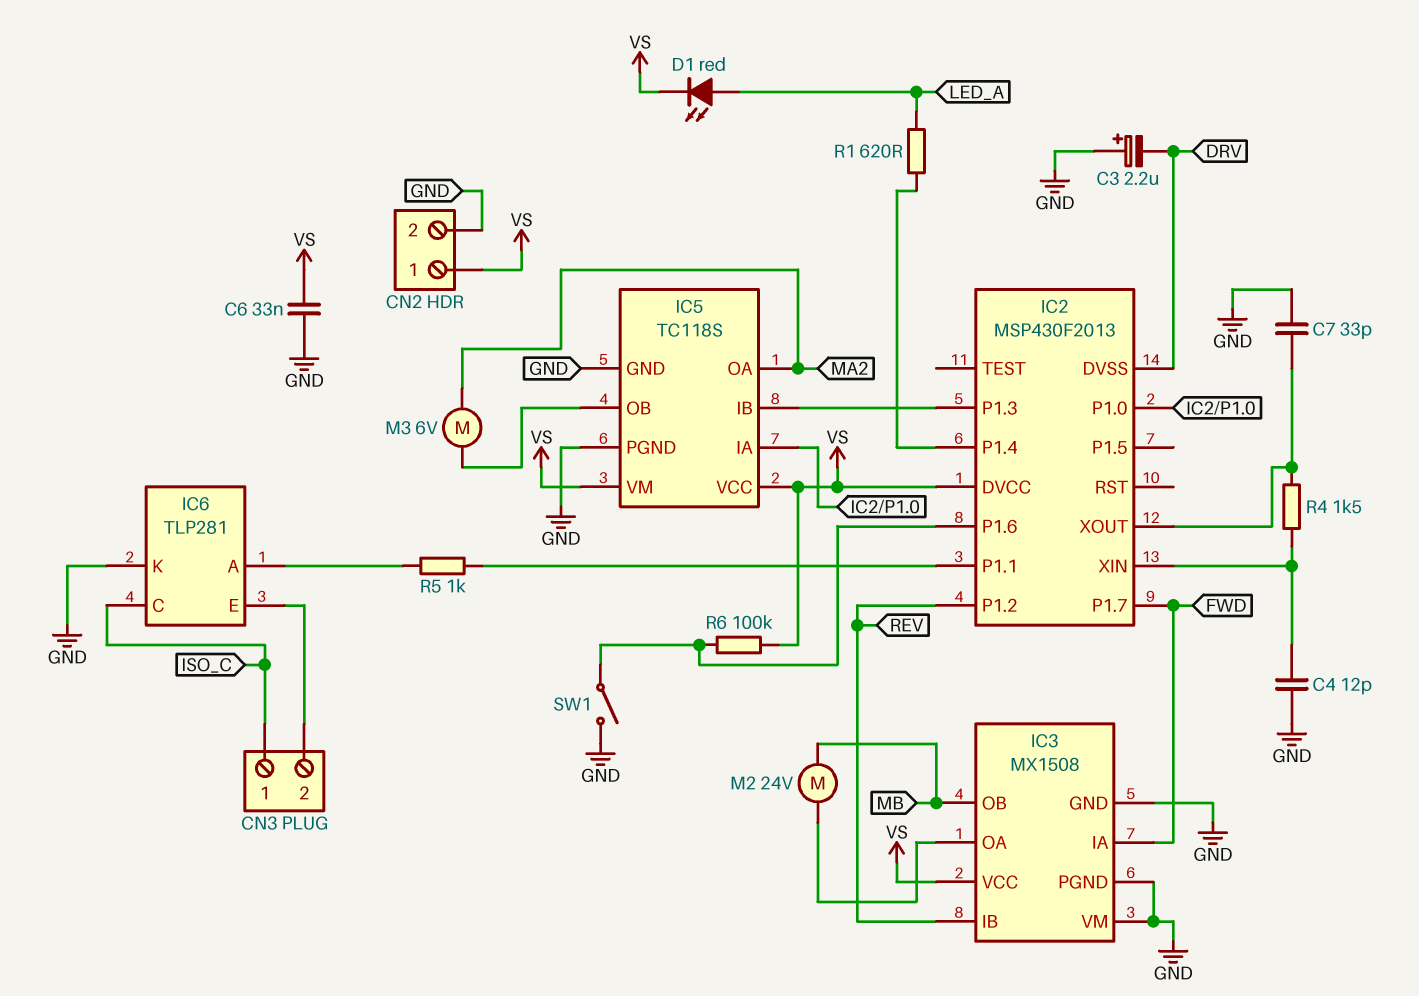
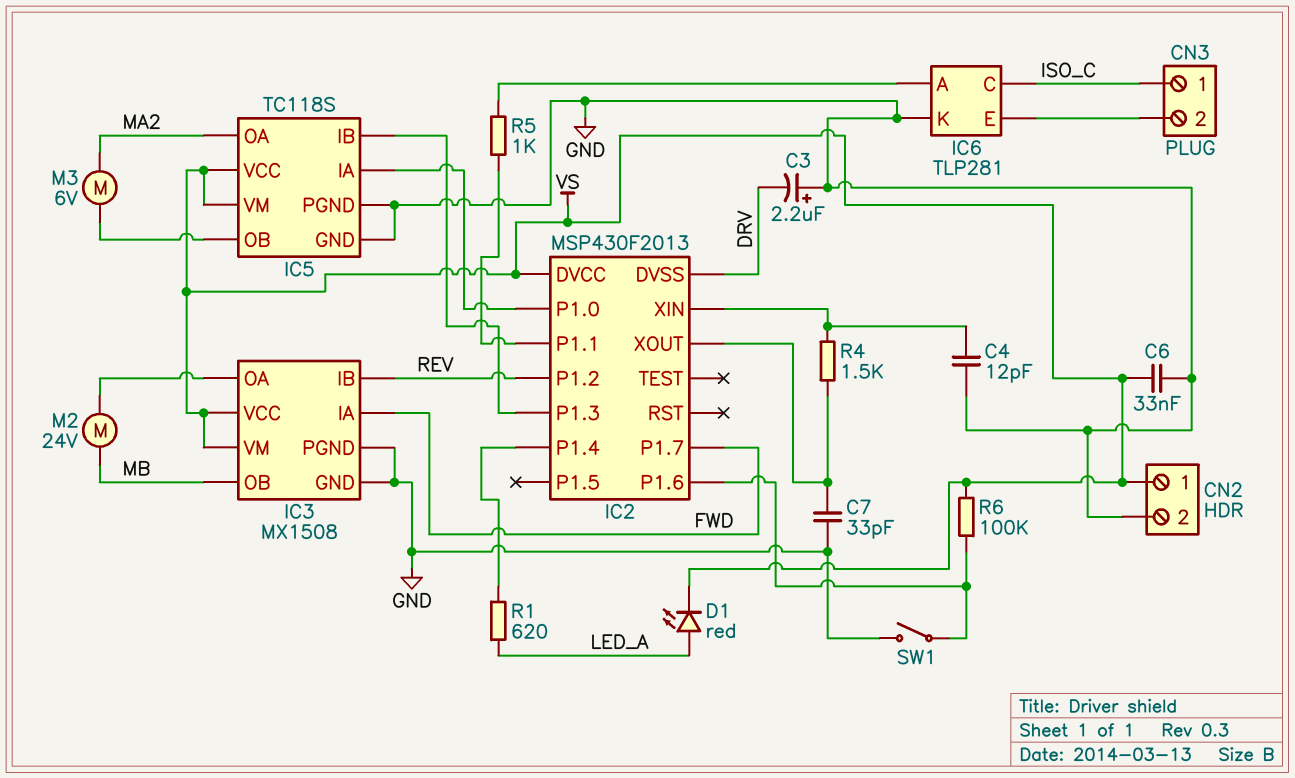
IC3 pin VM: GND -> VS

